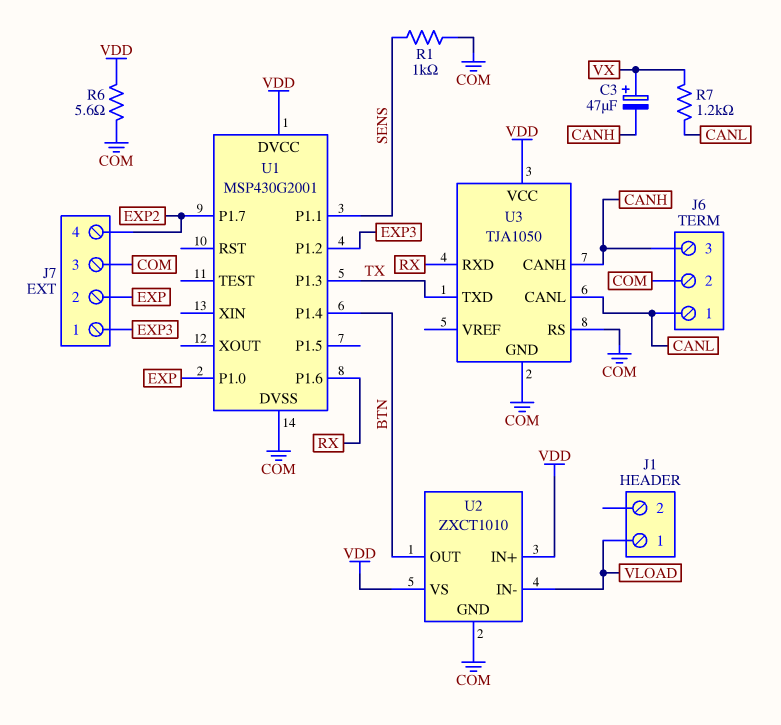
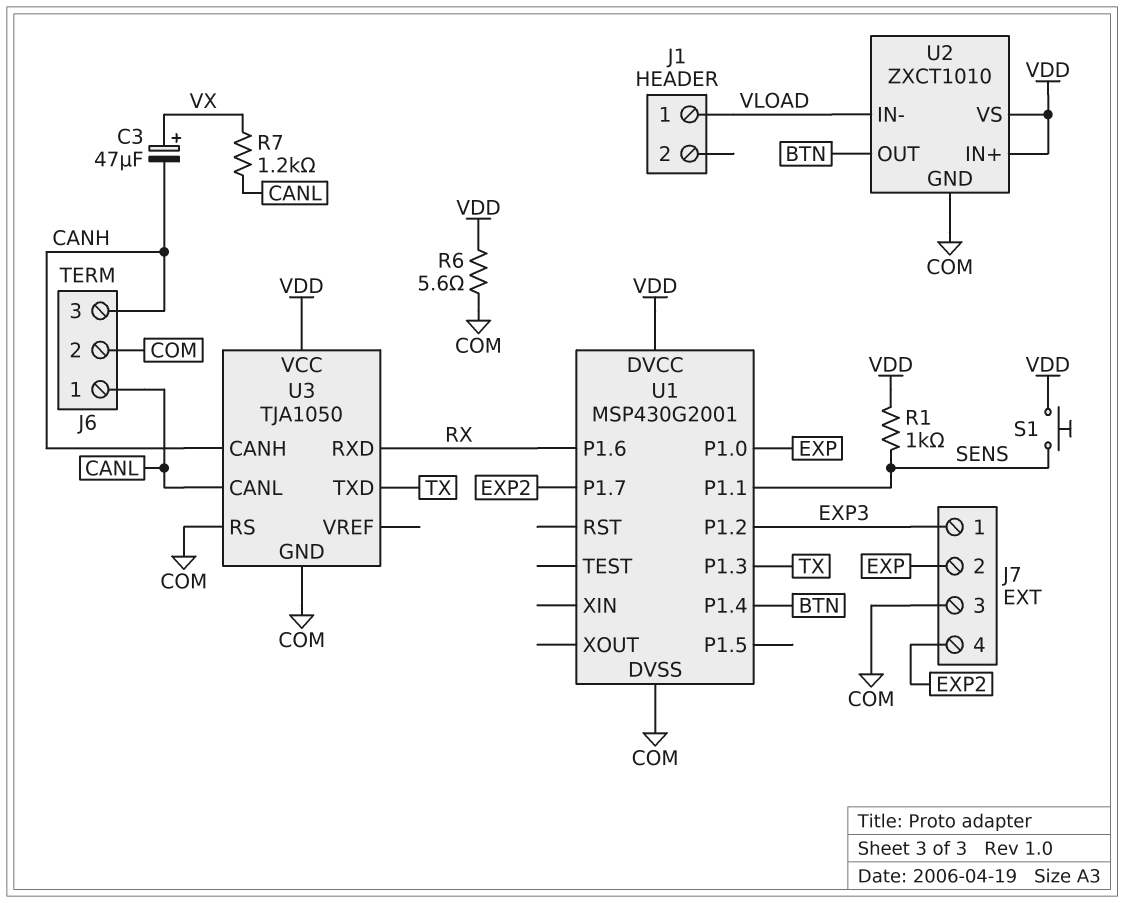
R1: 1k (COM, SENS) -> 1k (SENS, VDD)
S1: none -> button (SENS, VDD)

